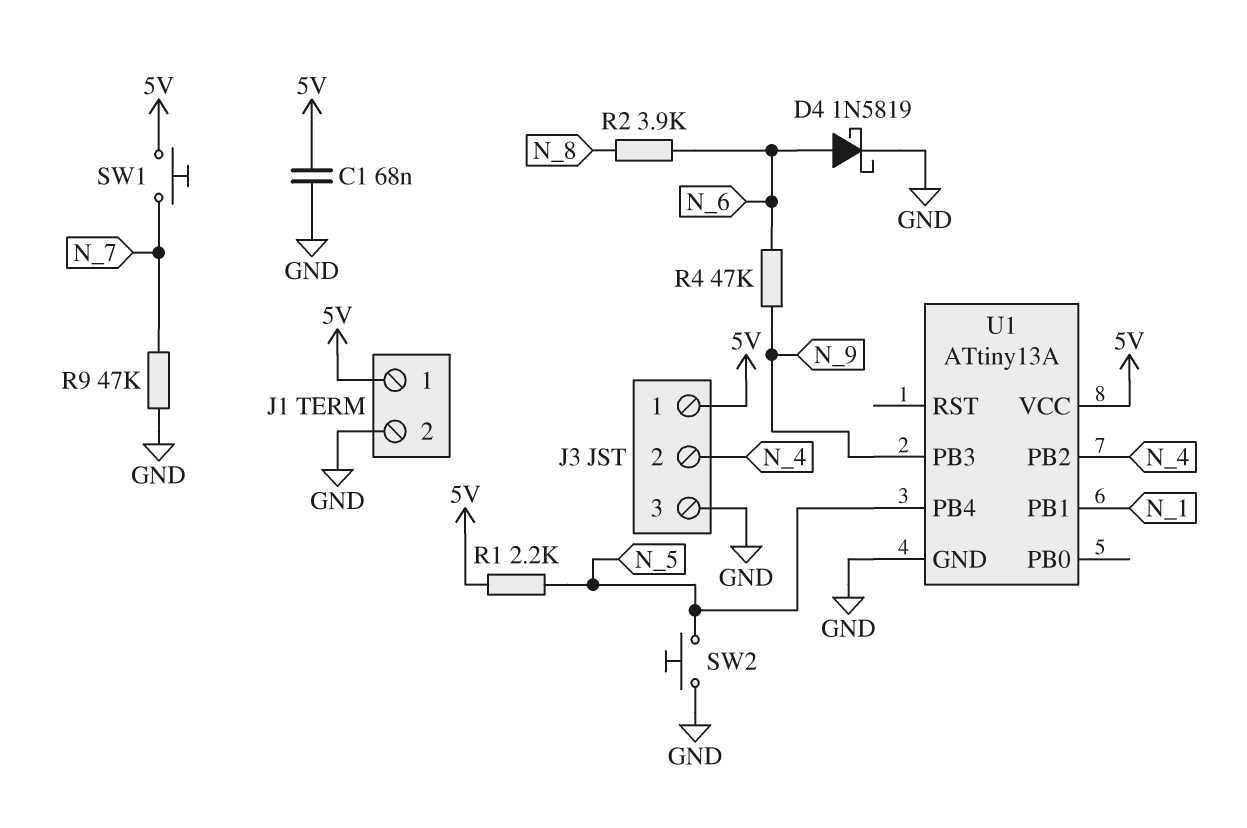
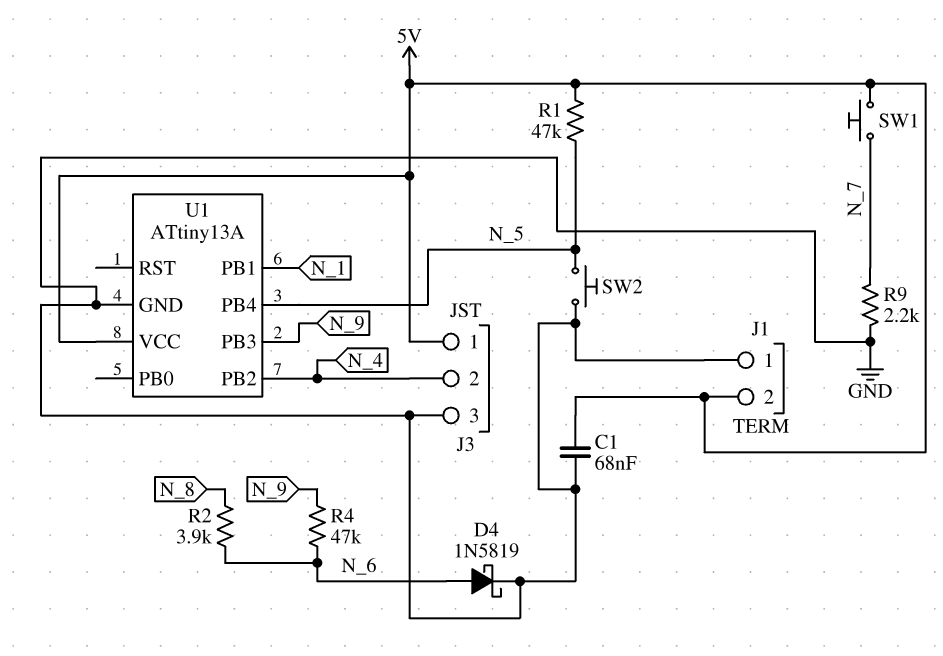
J1 pin 1: 5V -> GND
J1 pin 2: GND -> 5V
R1: 2.2k (5V, N_5) -> 47k (5V, N_5)
R9: 47k (GND, N_7) -> 2.2k (GND, N_7)

